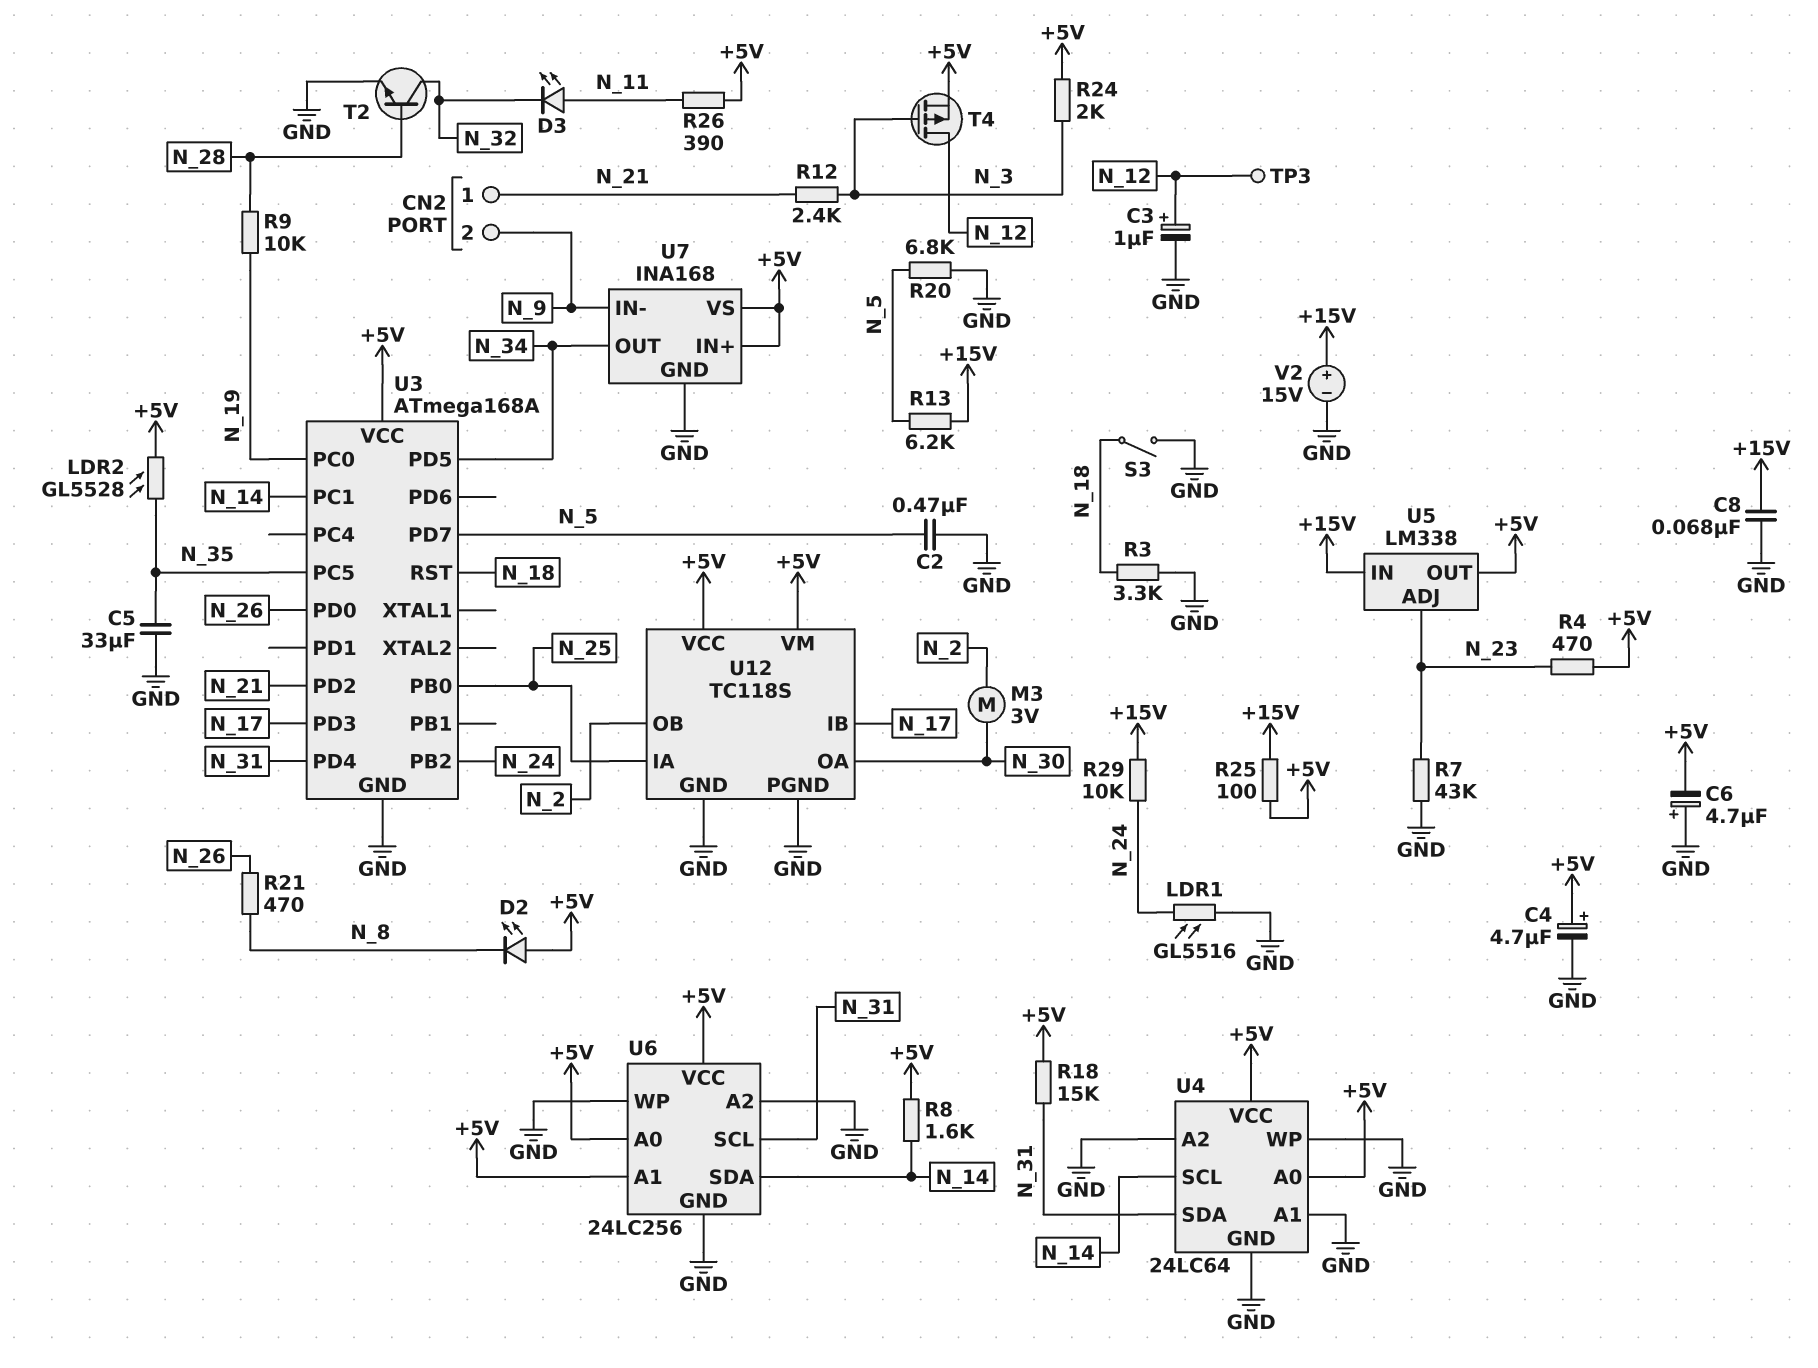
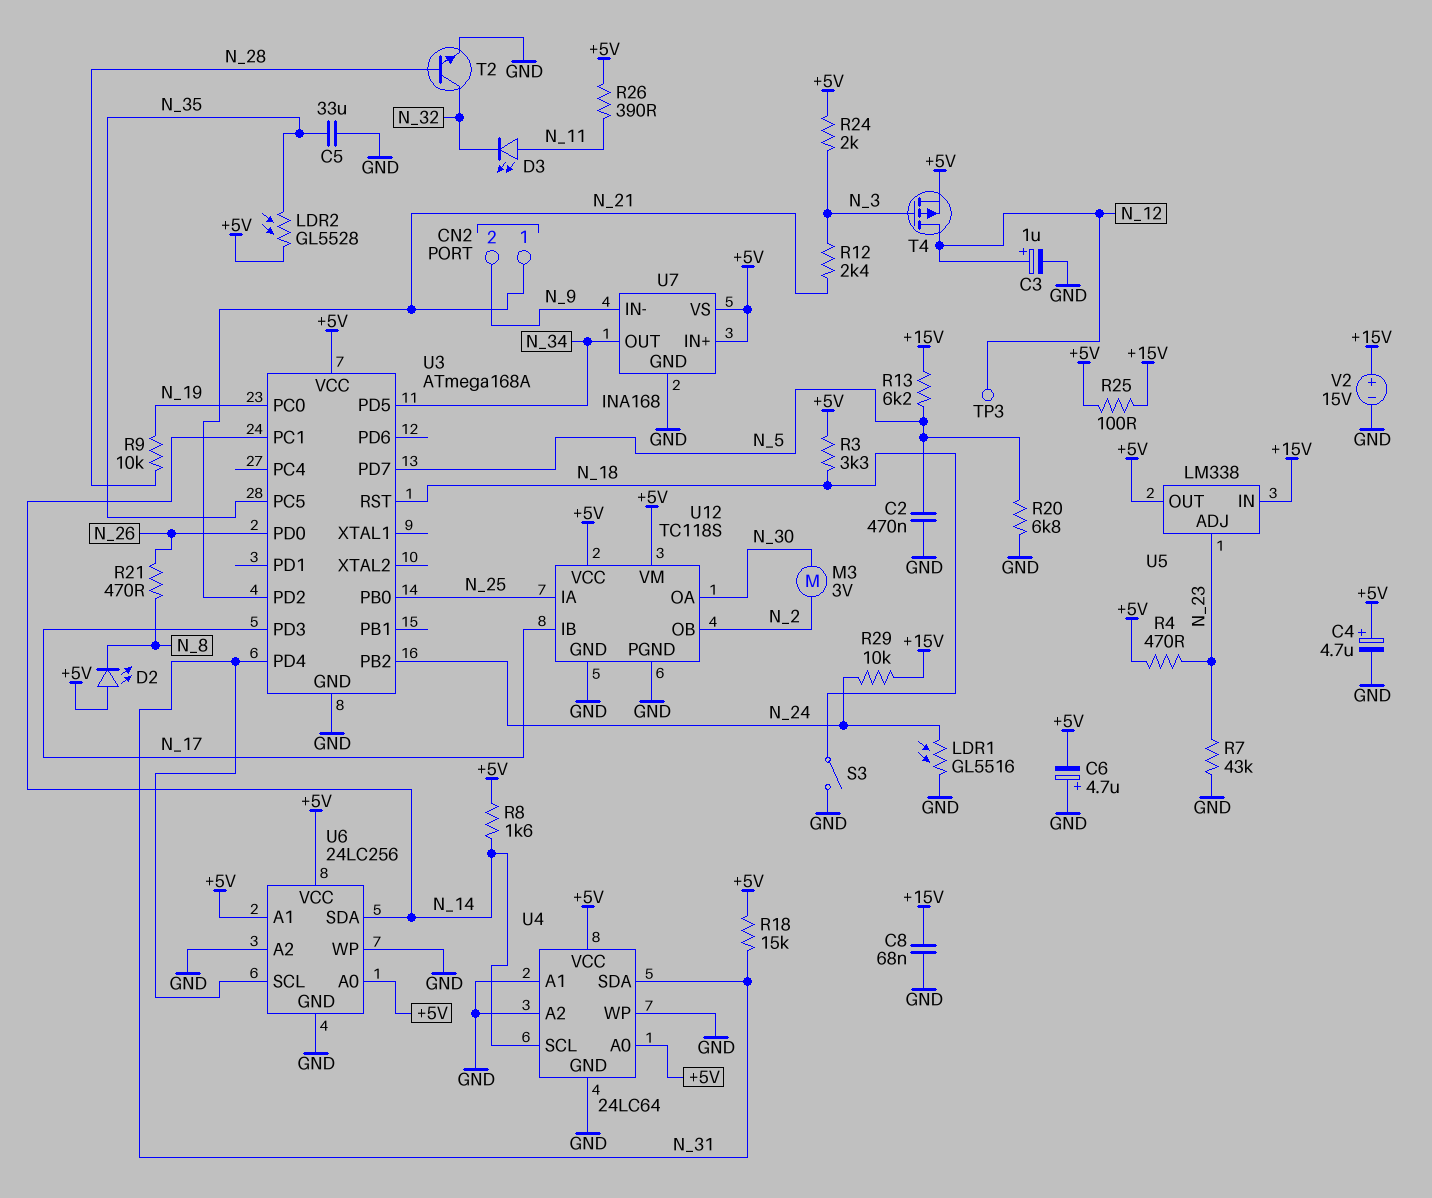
R3: 3.3k (GND, N_18) -> 3.3k (+5V, N_18)

